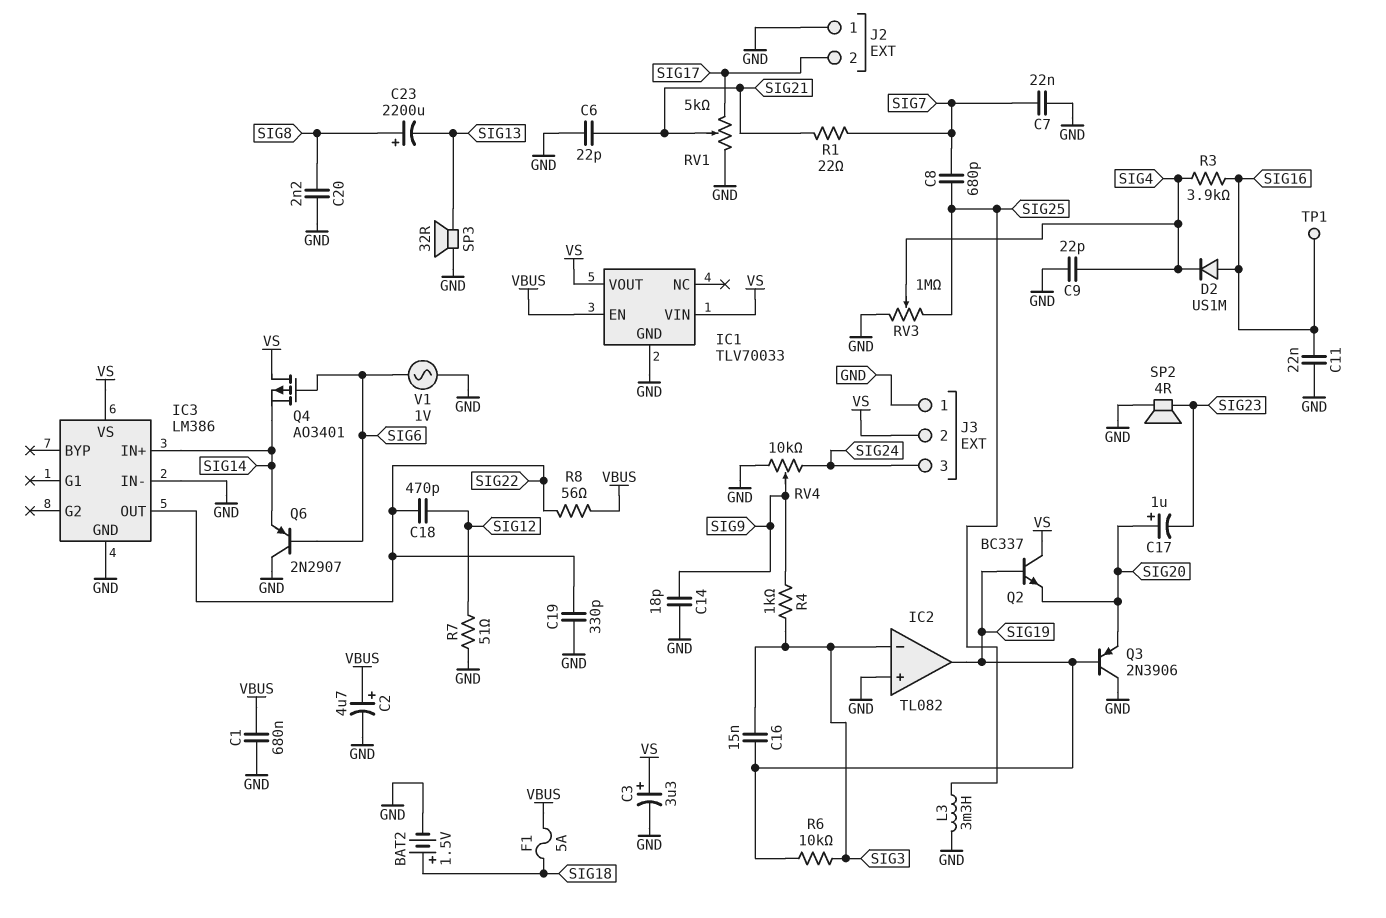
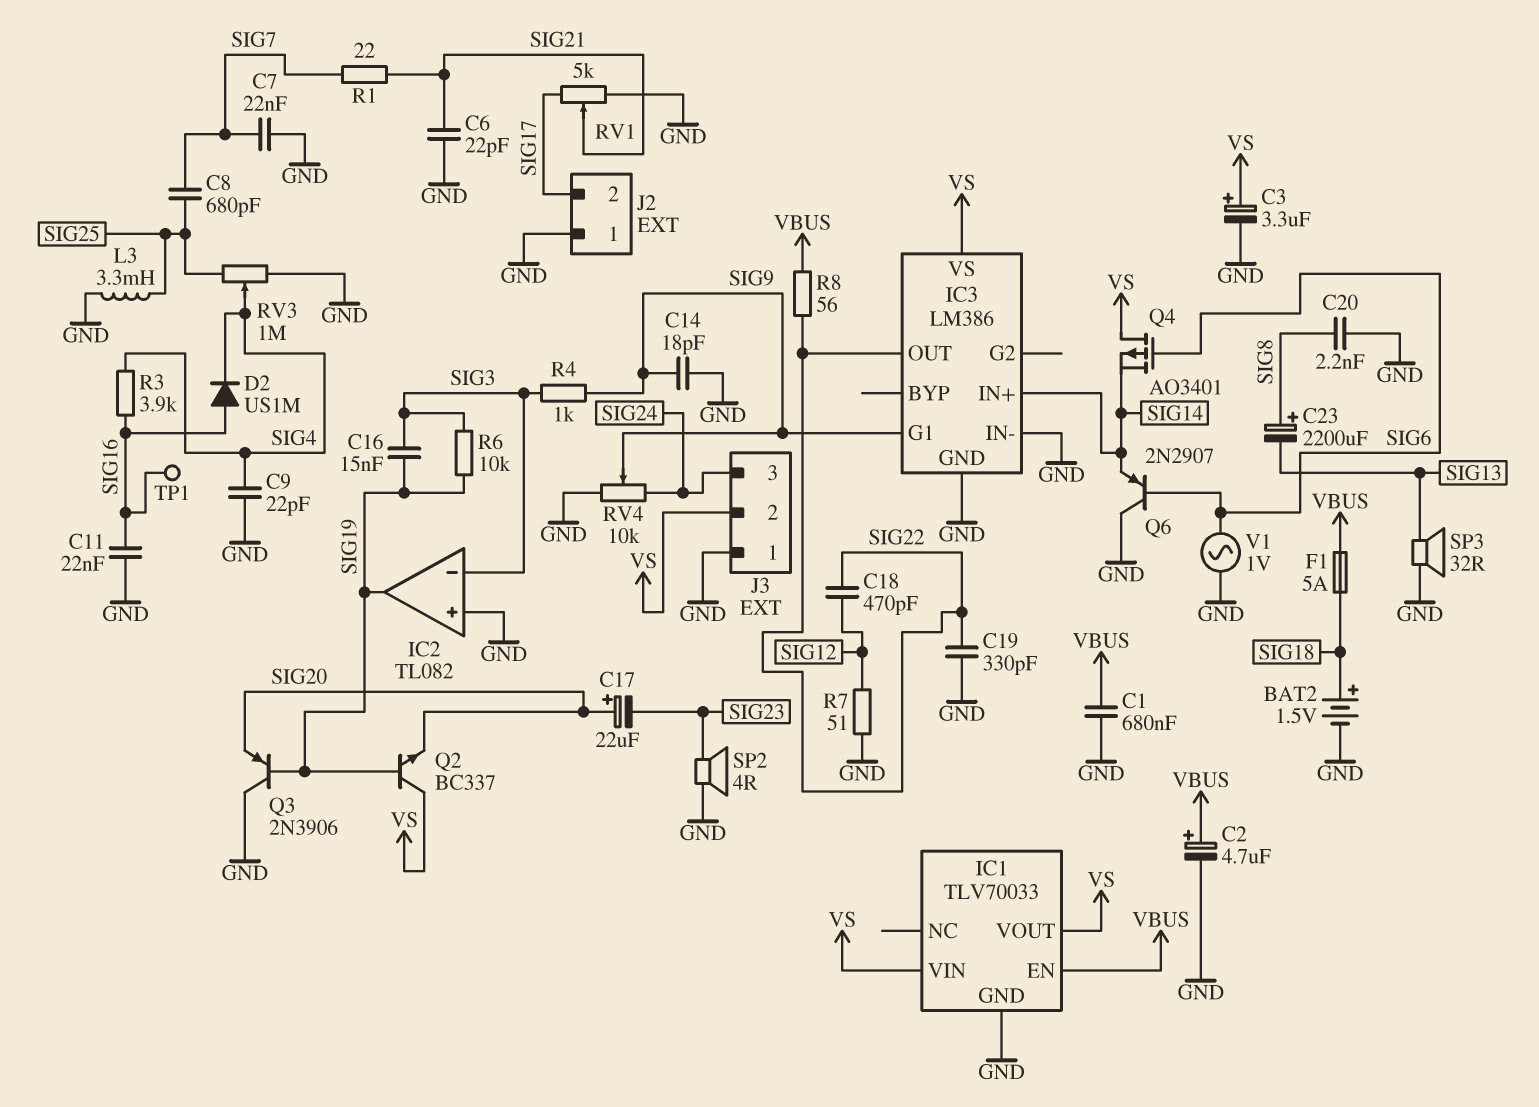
C17: 1uF (plus SIG20, minus SIG23) -> 22uF (plus SIG20, minus SIG23)
IC3 pin G1: none -> SIG9

